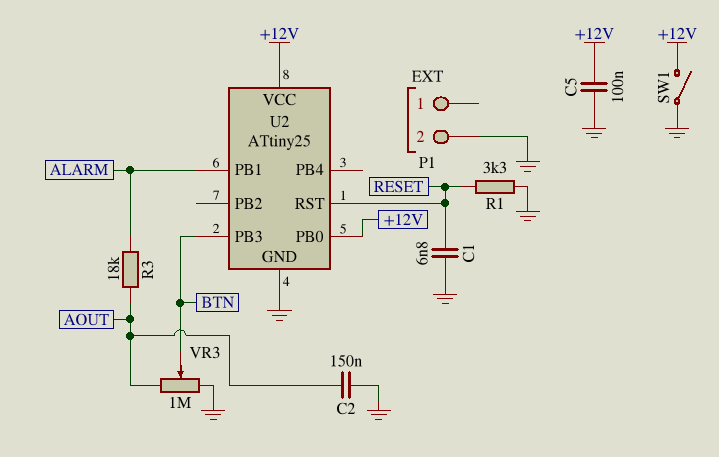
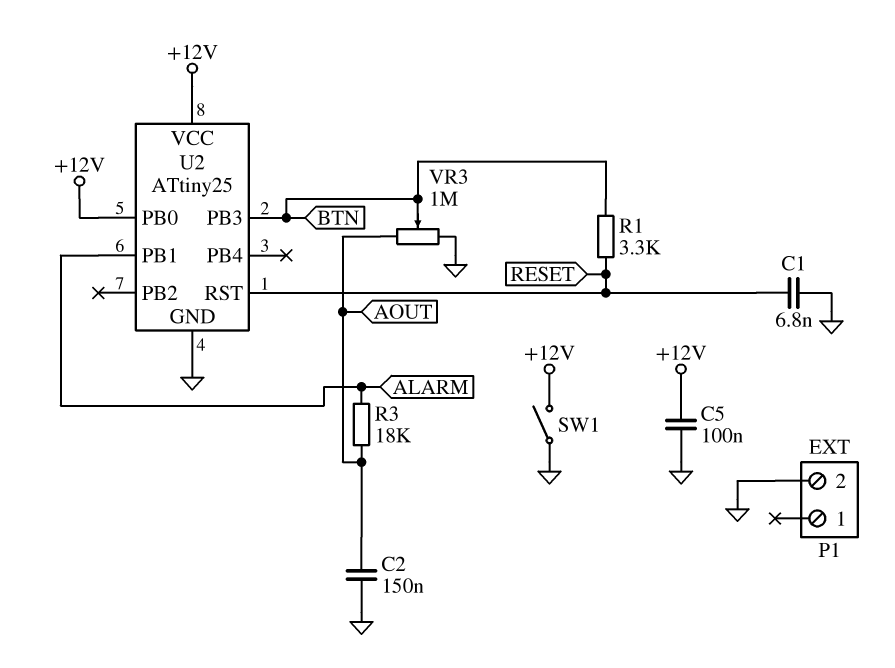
R1: 3.3k (GND, RESET) -> 3.3k (BTN, RESET)

